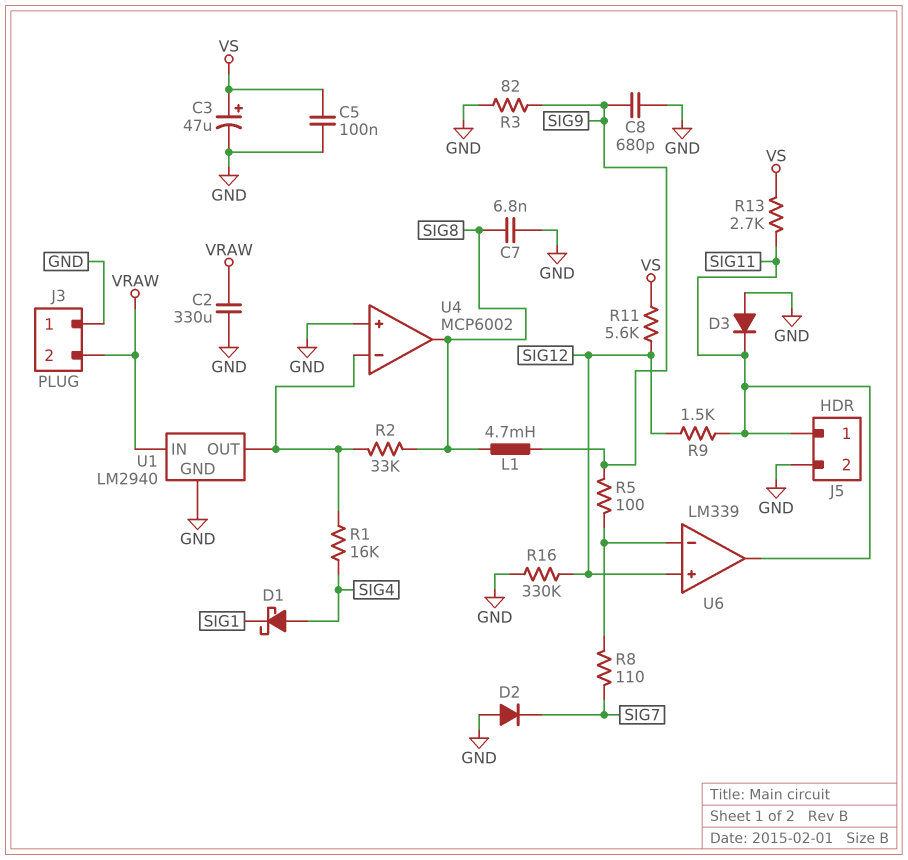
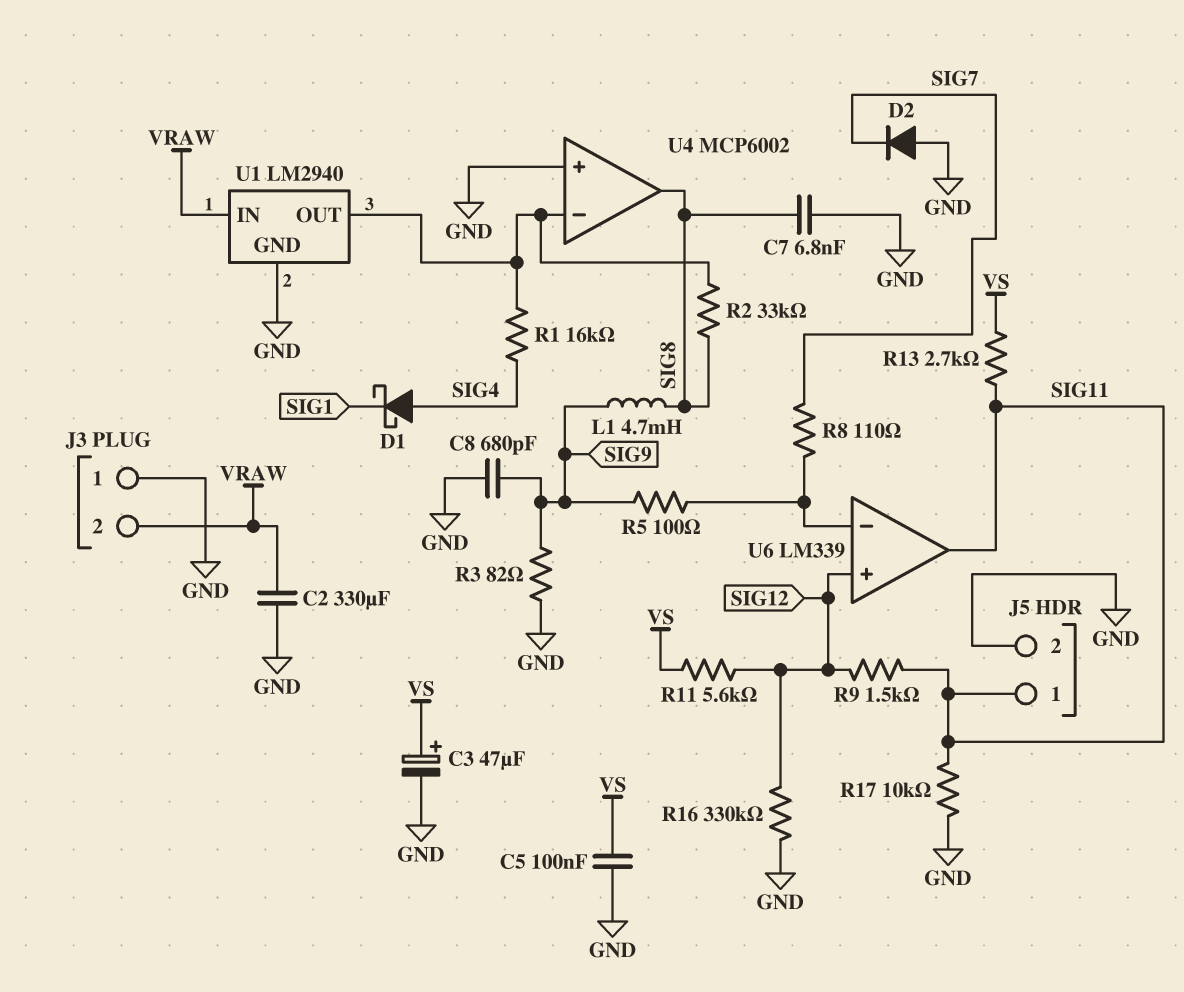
D3: diode (A GND, K SIG11) -> none
R17: none -> 10k (GND, SIG11)

